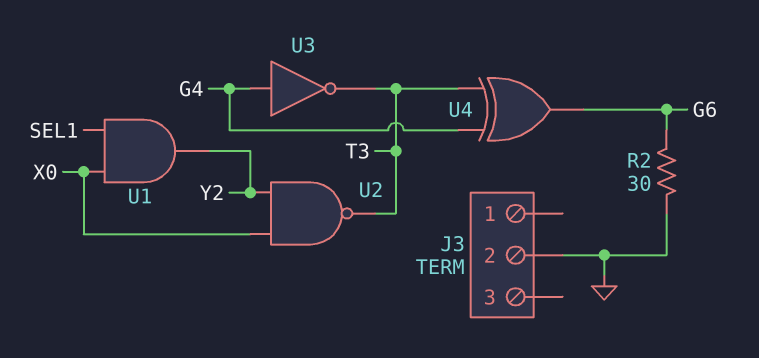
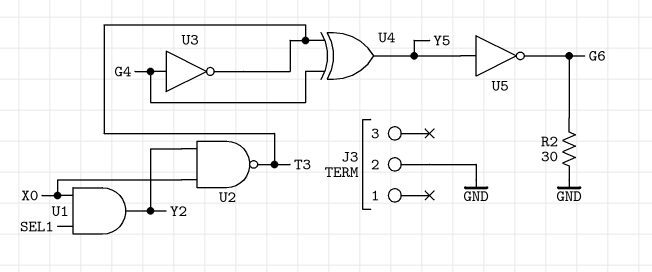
U4: XOR (in G4, in T3, out G6) -> XOR (in G4, in T3, out Y5)
U5: none -> NOT (in Y5, out G6)

